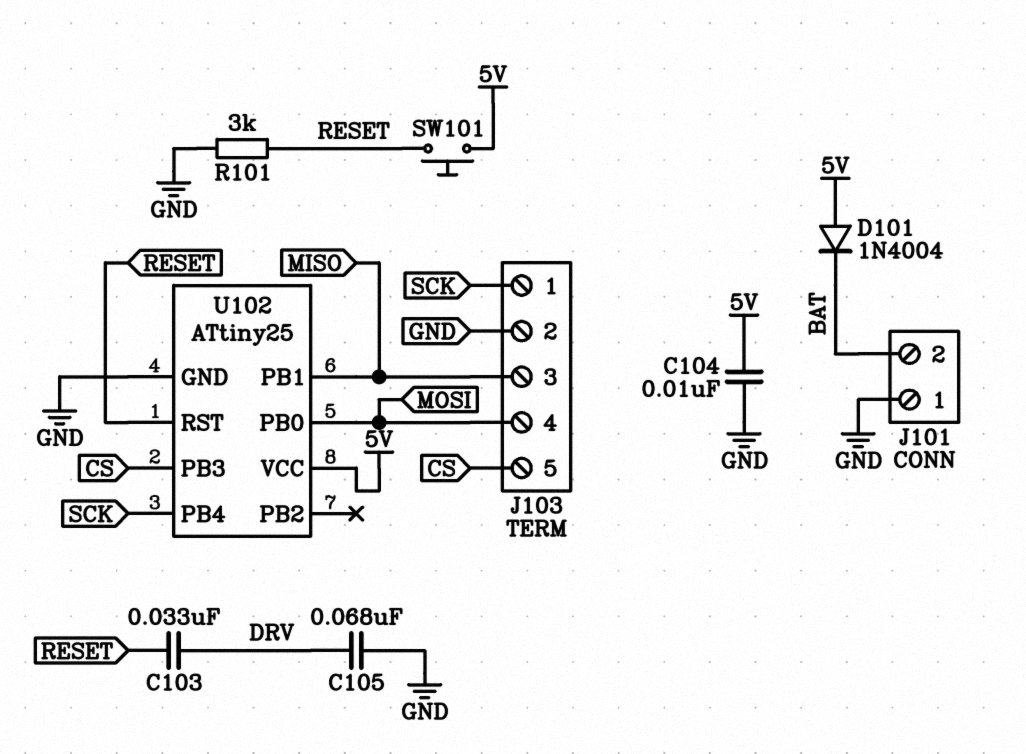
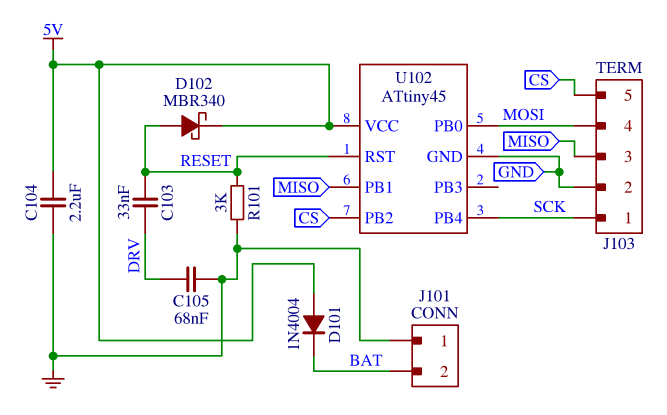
C104: 10nF (5V, GND) -> 2.2uF (5V, GND)
D102: none -> schottky MBR340 (A RESET, K 5V)
SW101: button (5V, RESET) -> none
U102: ATtiny25 -> ATtiny45
U102 pin PB2: none -> CS
U102 pin PB3: CS -> none

